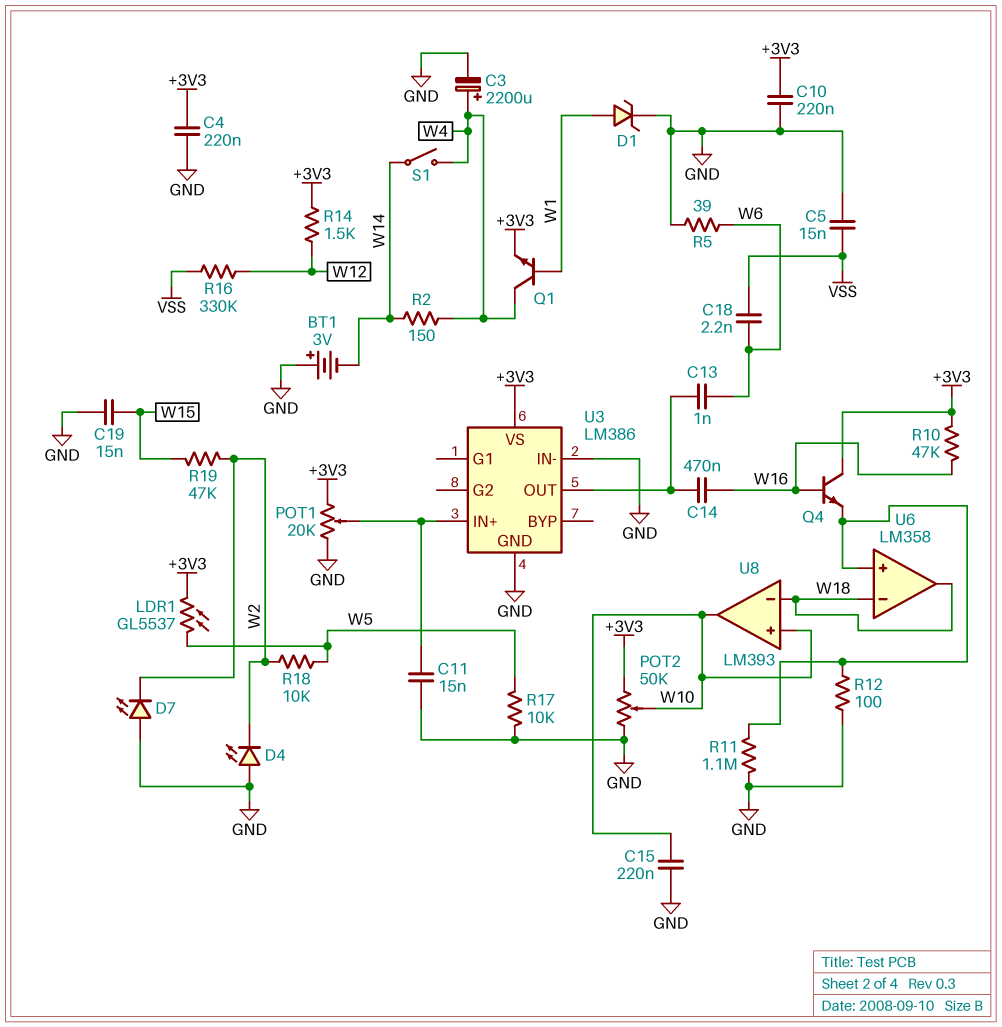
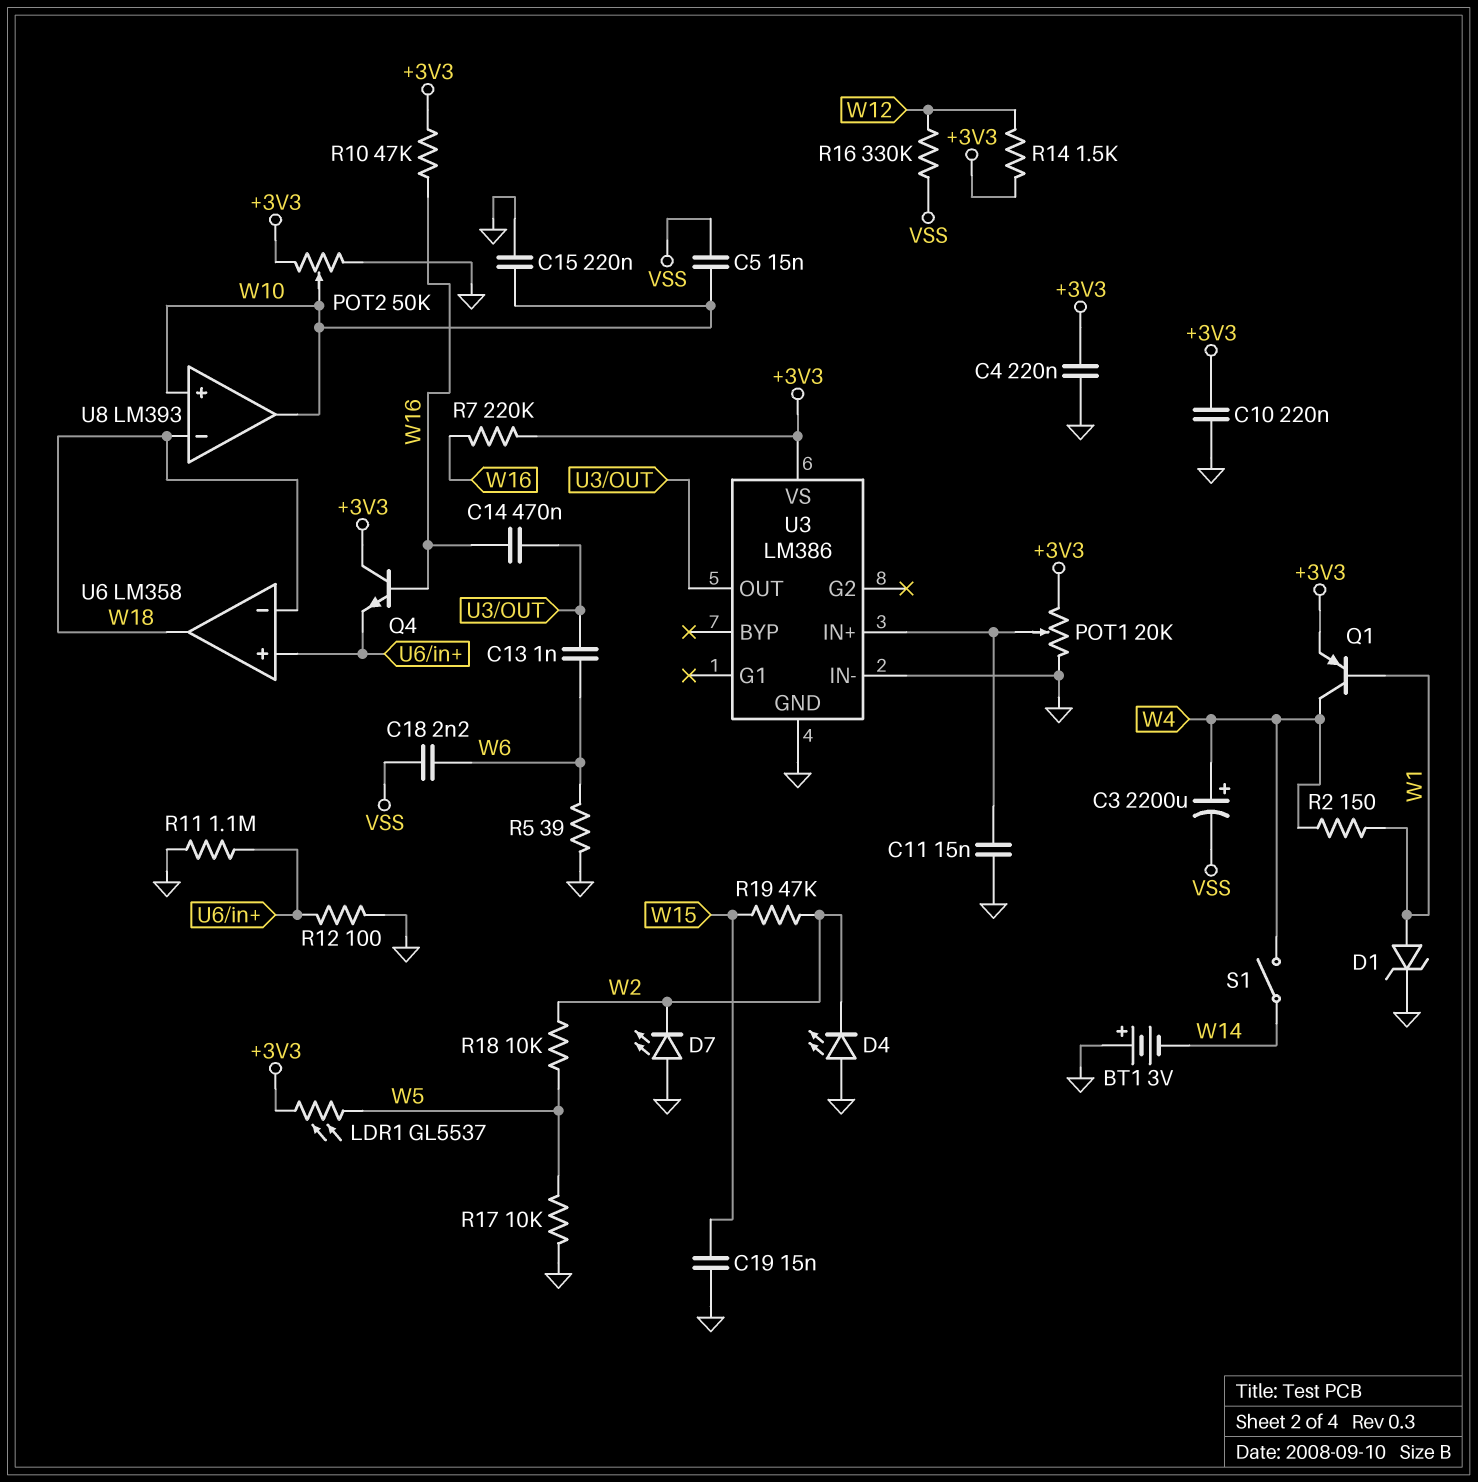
C3: 2200uF (plus W4, minus GND) -> 2200uF (plus W4, minus VSS)
C5: 15nF (GND, VSS) -> 15nF (VSS, W10)
Q1: NPN (B W1, C W4, E +3V3) -> PNP (B W1, C W4, E +3V3)
R2: 150 (W4, W14) -> 150 (W1, W4)
R7: none -> 220k (+3V3, W16)

